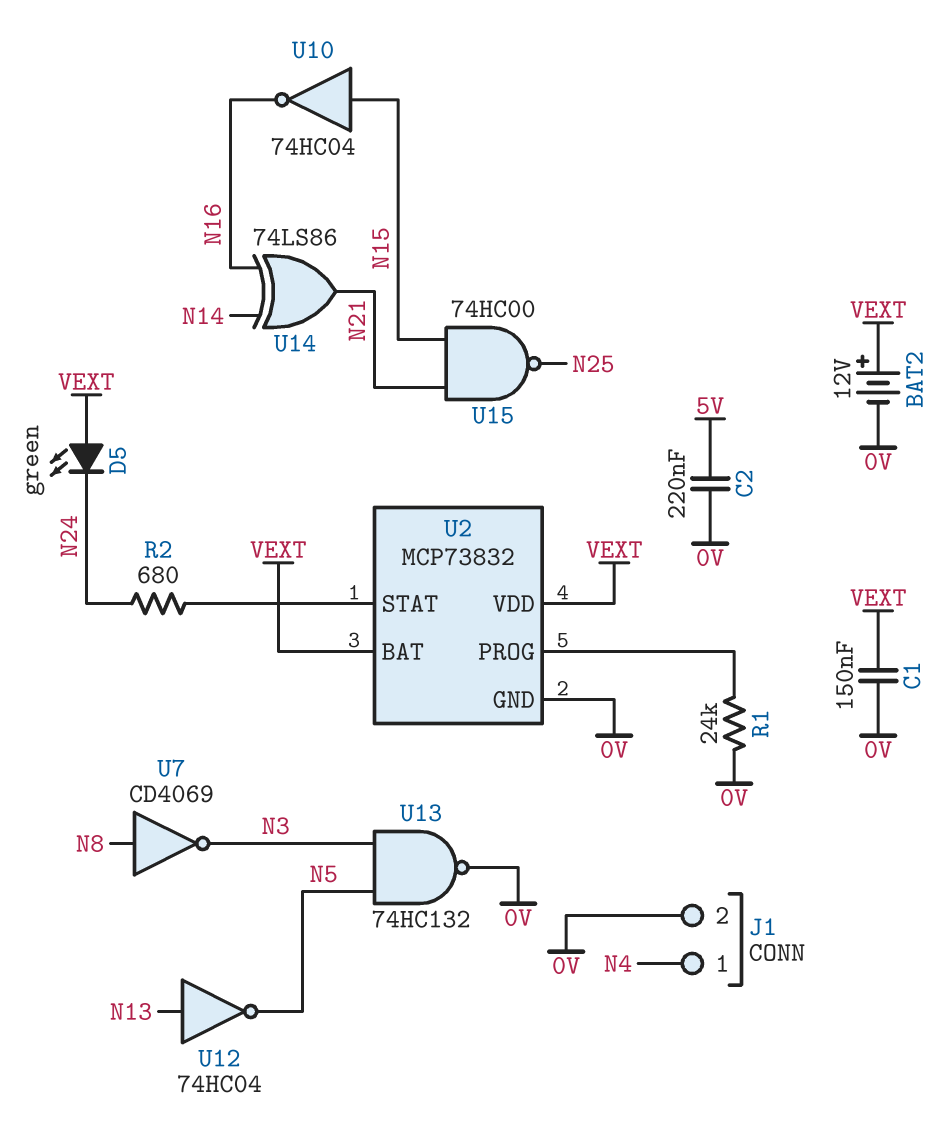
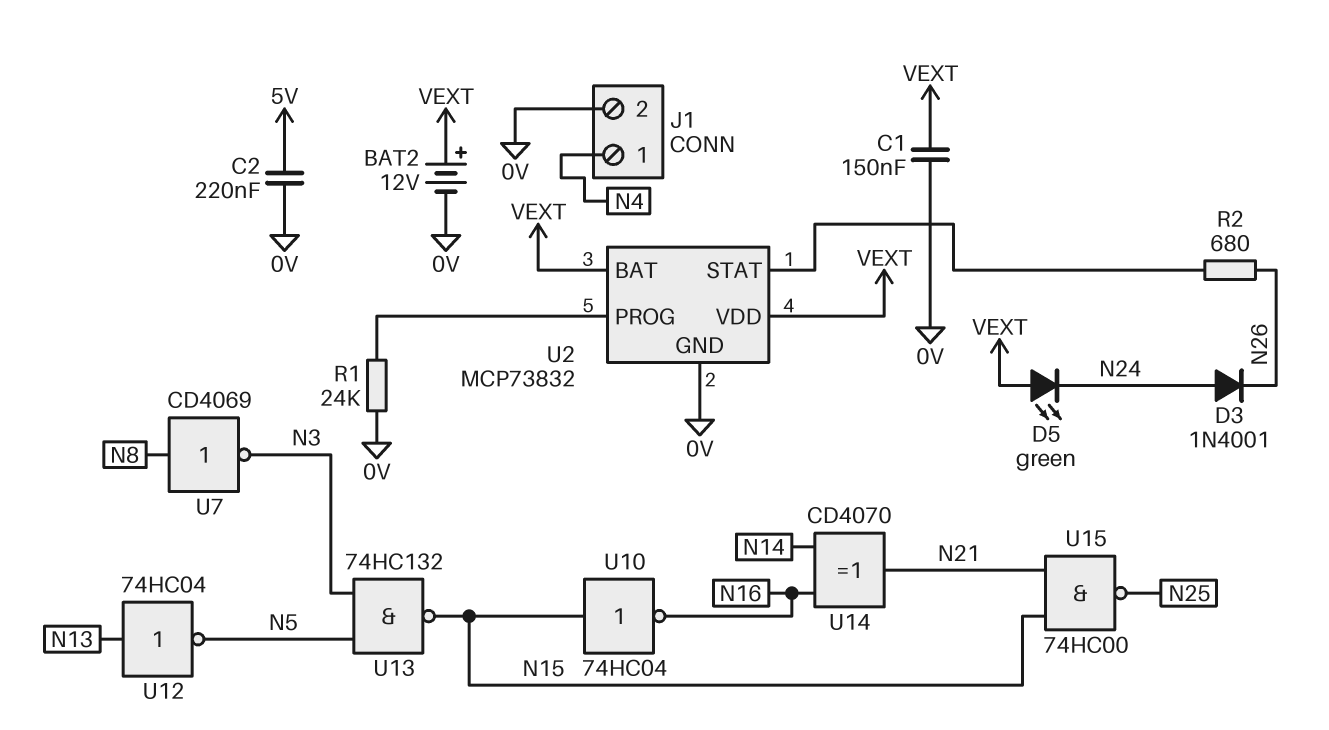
D3: none -> diode 1N4001 (A N24, K N26)
R2: 680 (N24, U2/STAT) -> 680 (N26, U2/STAT)
U13: NAND 74HC132 (in N3, in N5, out 0V) -> NAND 74HC132 (in N3, in N5, out N15)
U14: XOR 74LS86 (in N14, in N16, out N21) -> XOR CD4070 (in N14, in N16, out N21)

